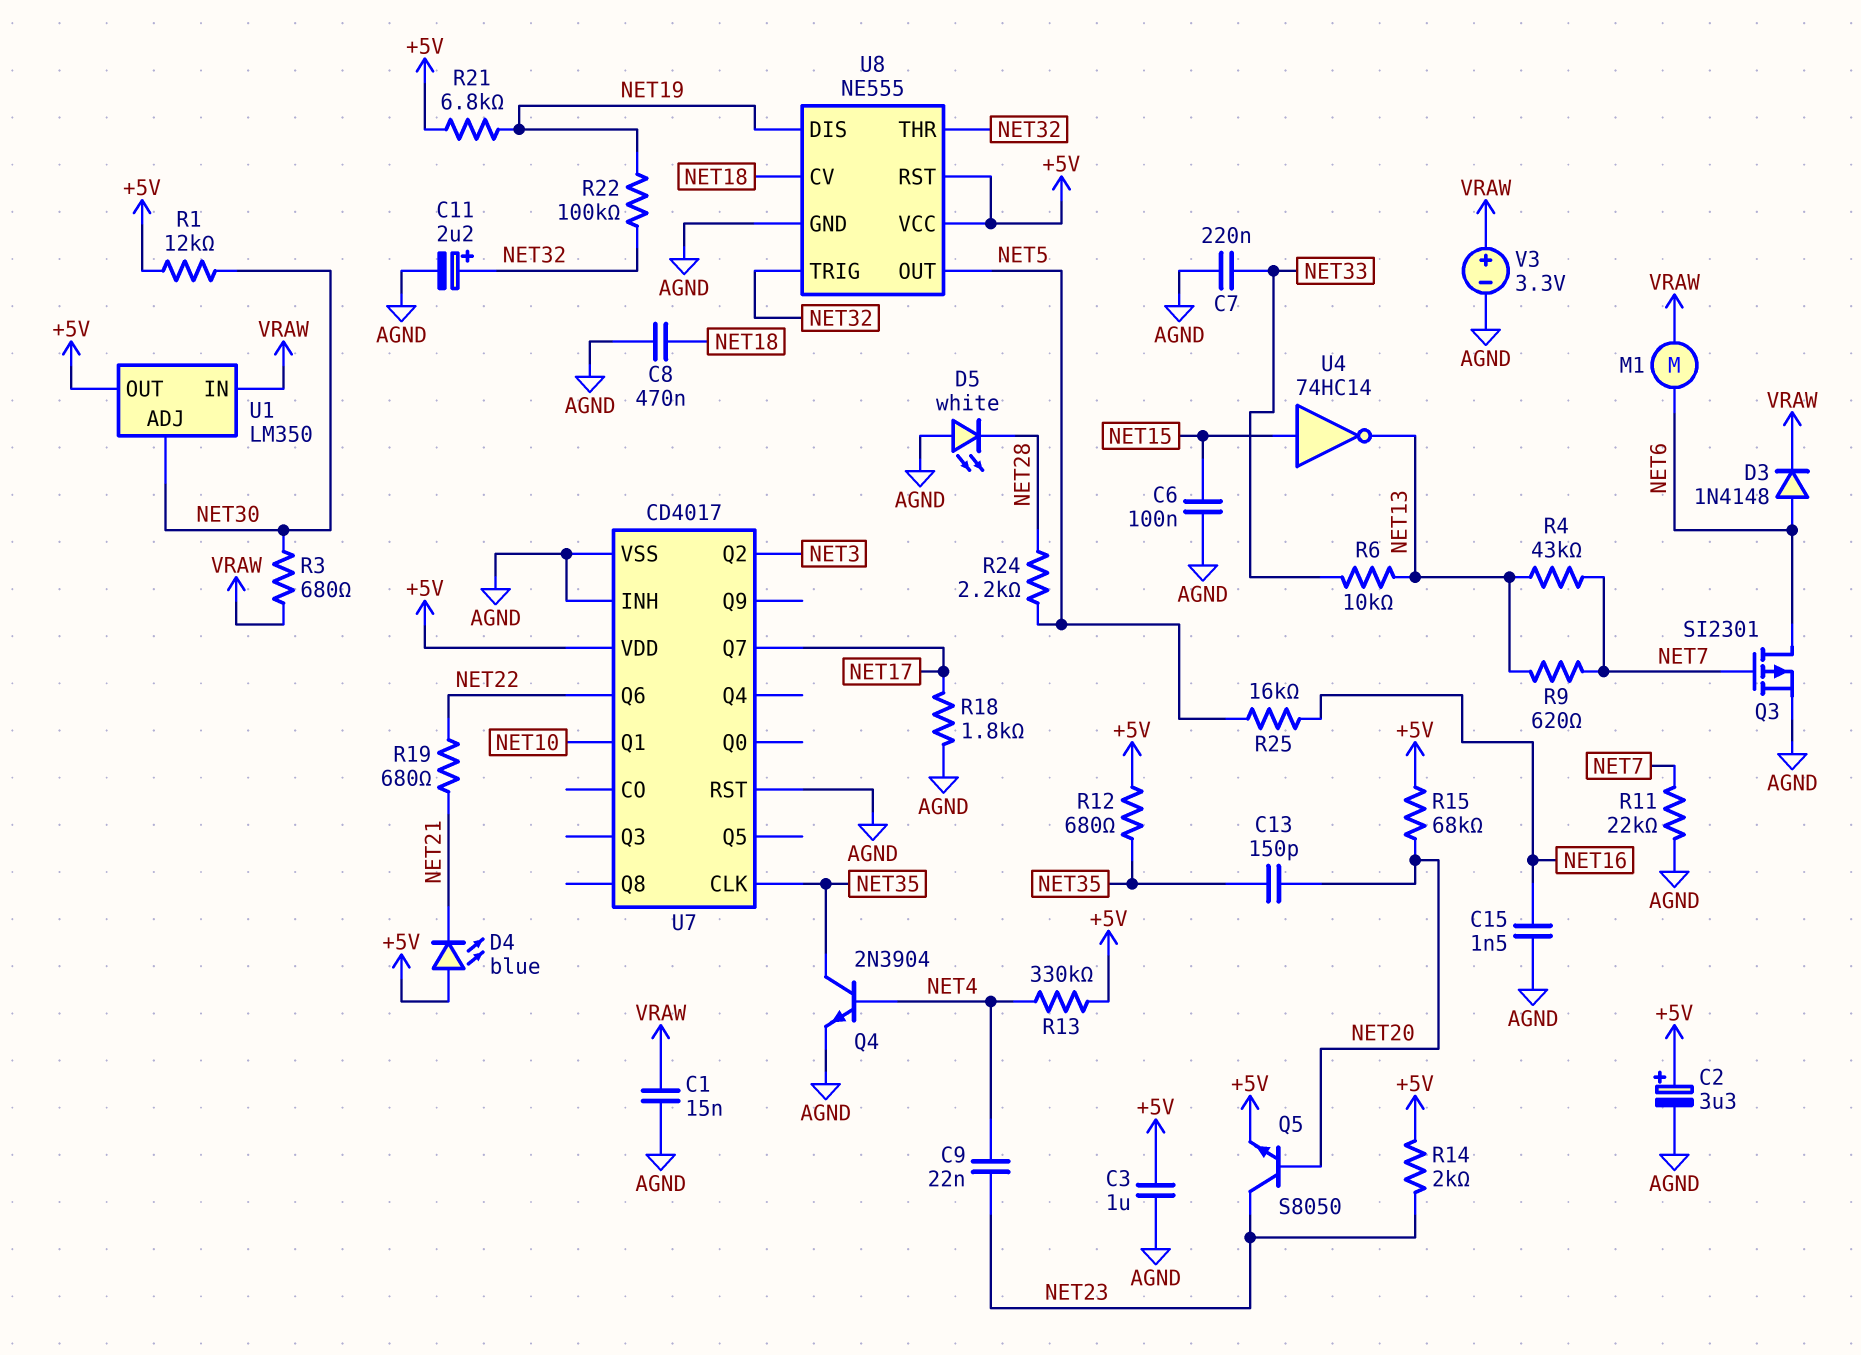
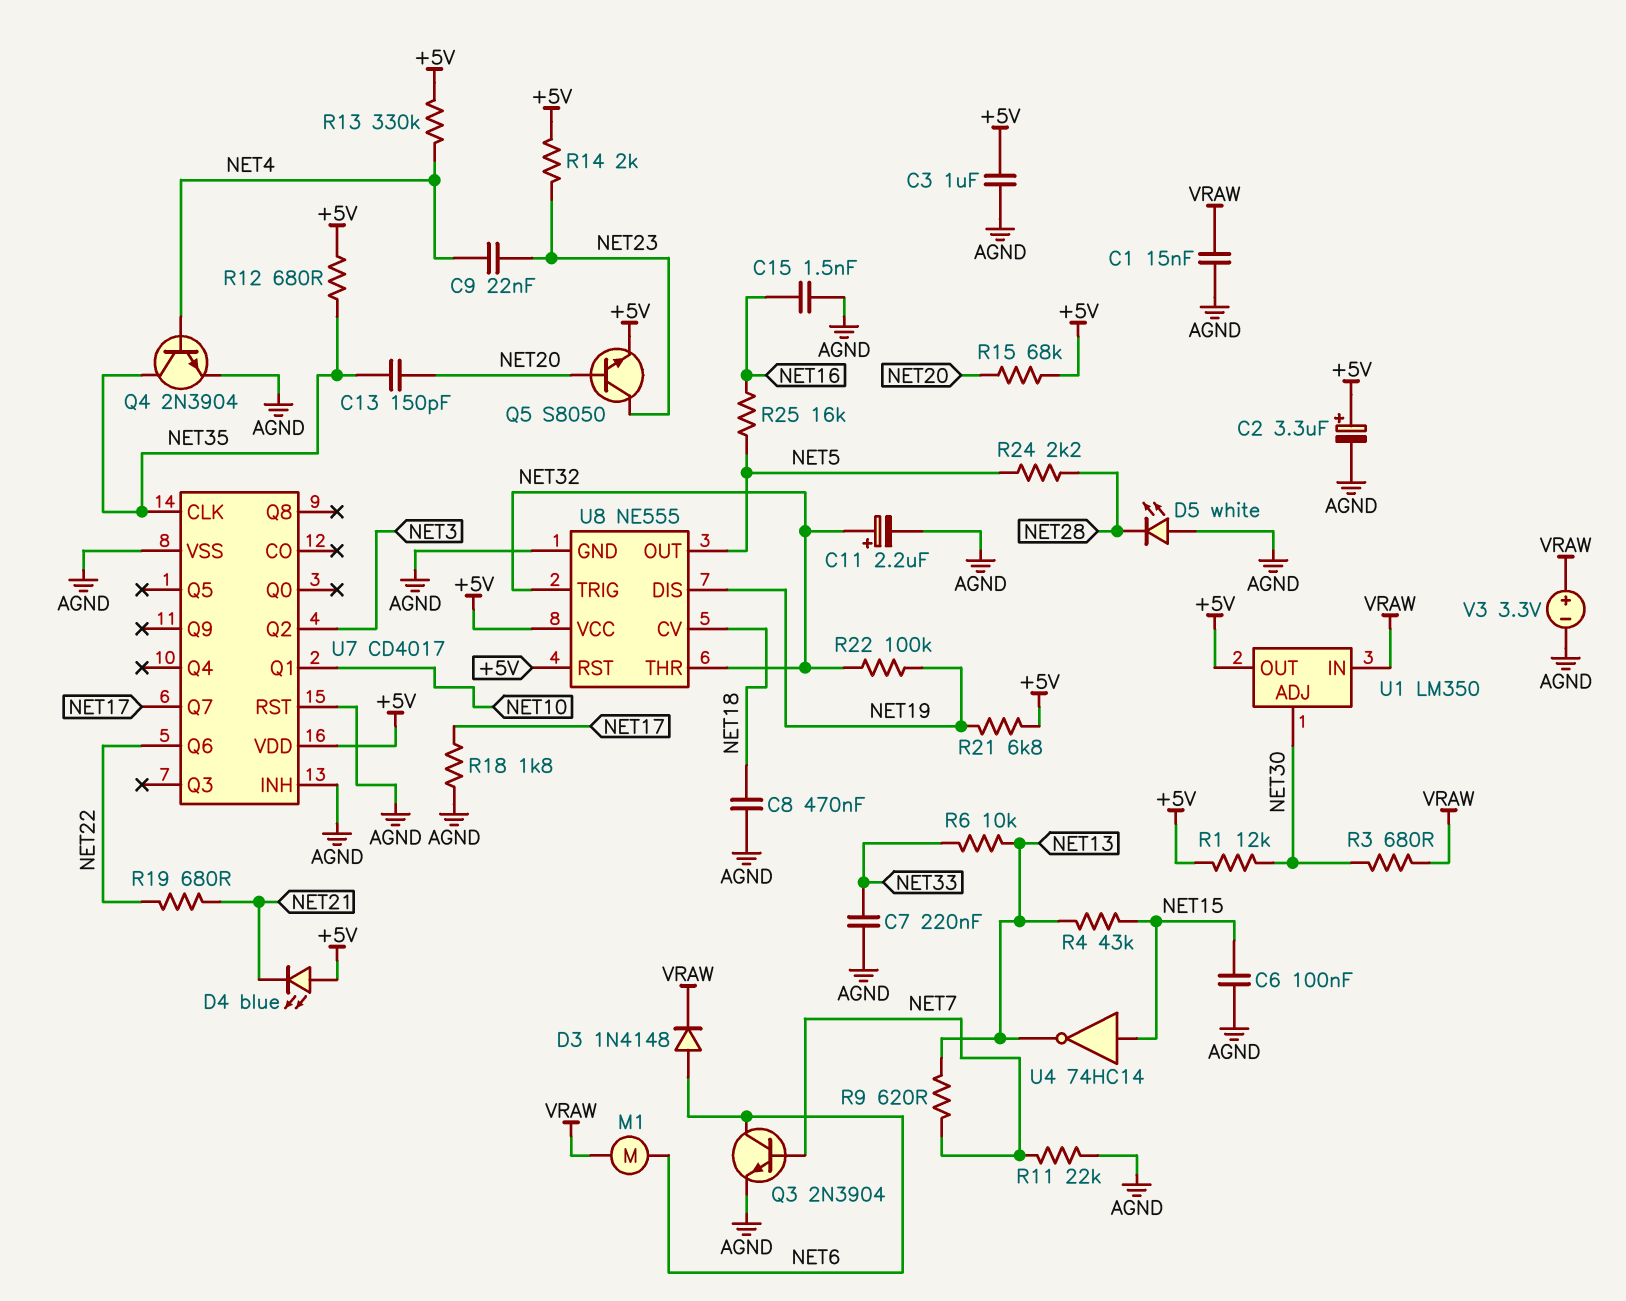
Q3: PMOS SI2301 (G NET7, D NET6, S AGND) -> NPN 2N3904 (B NET7, C NET6, E AGND)
R4: 43k (NET7, NET13) -> 43k (NET13, NET15)

